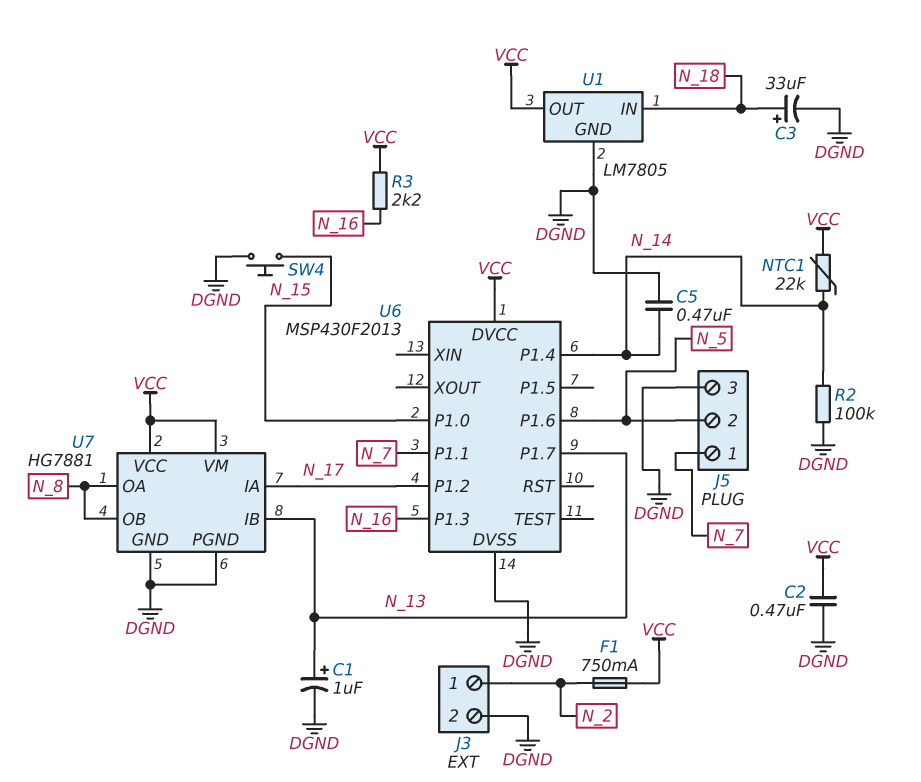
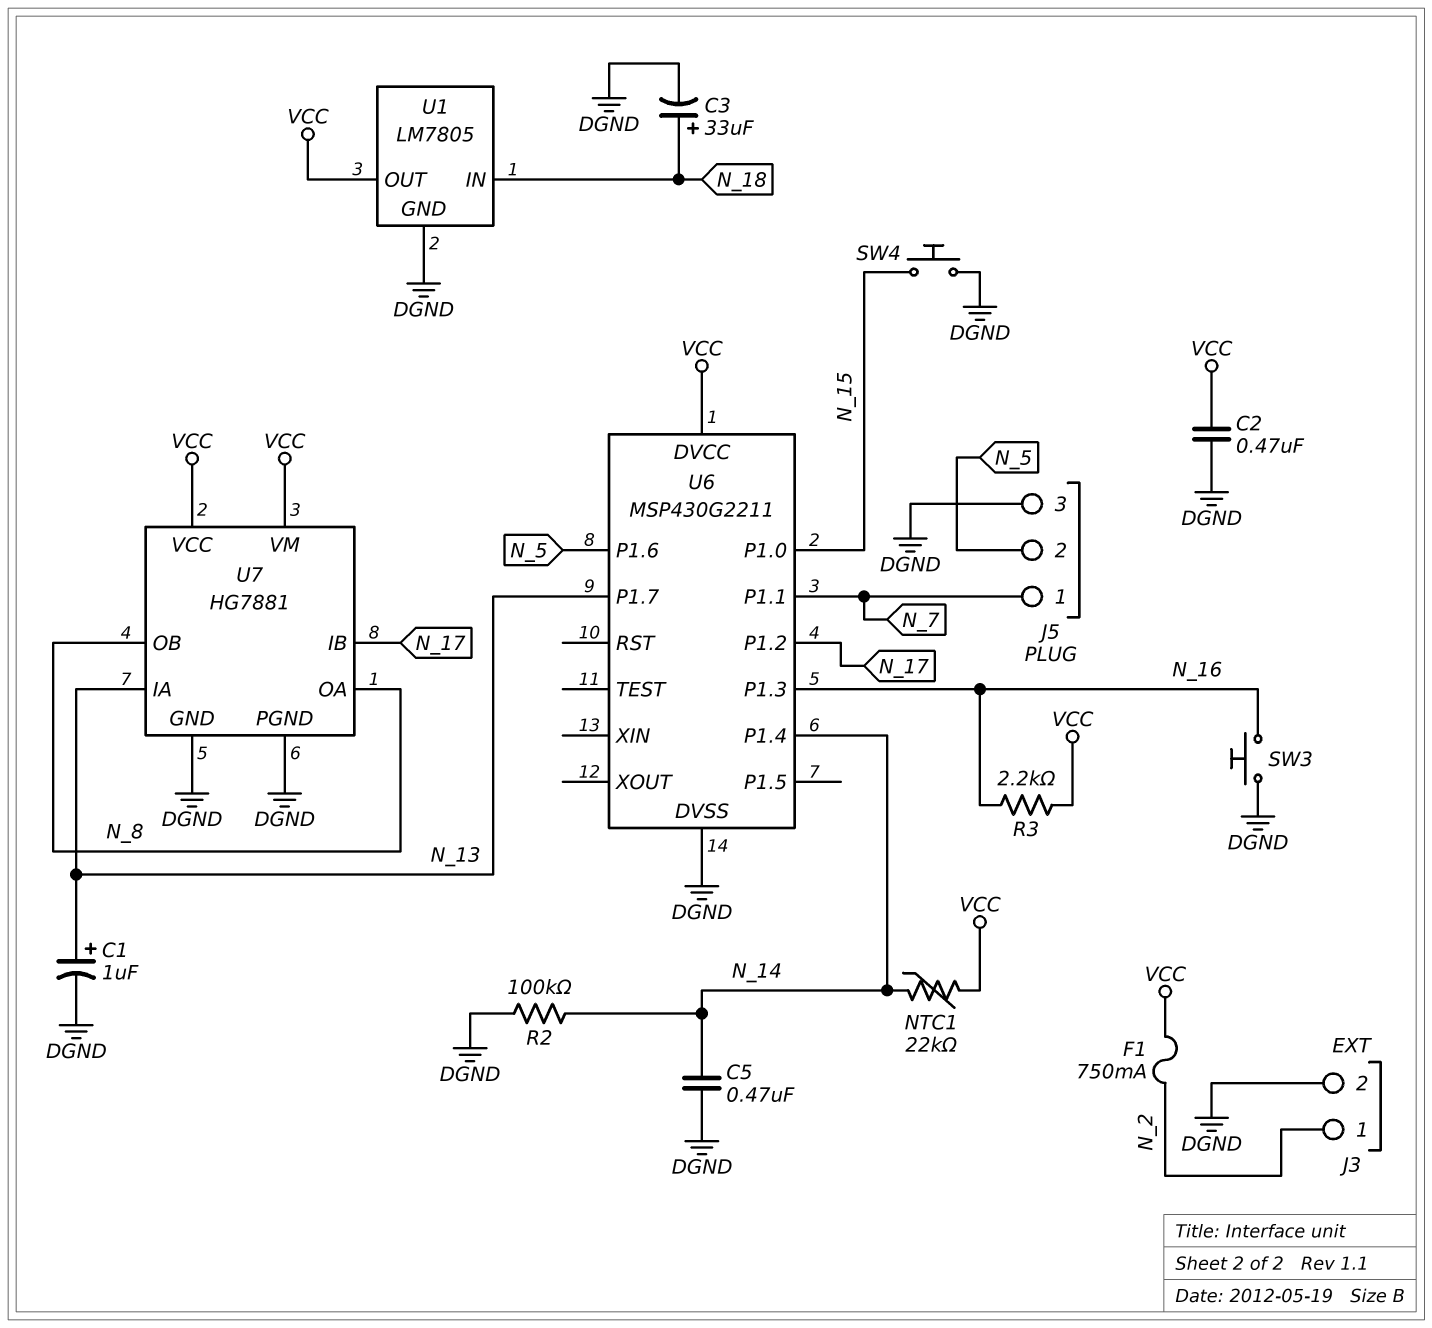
SW3: none -> button (DGND, N_16)
U6: MSP430F2013 -> MSP430G2211
U7 pin IA: N_17 -> N_13
U7 pin IB: N_13 -> N_17

